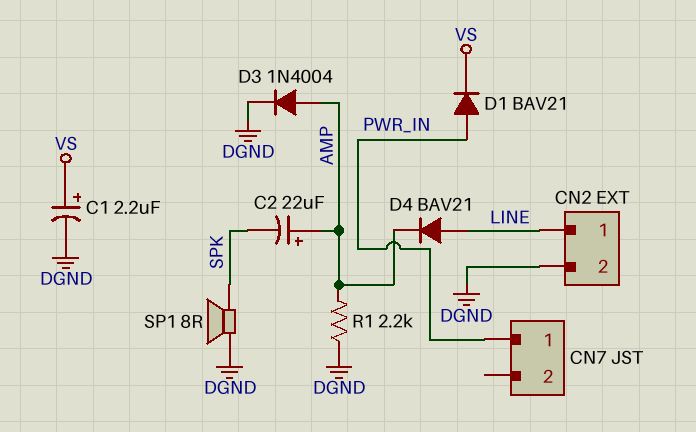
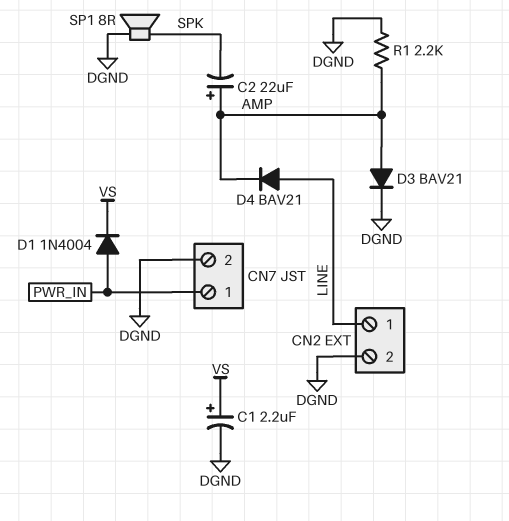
CN7 pin 2: none -> DGND
D1: diode BAV21 (A PWR_IN, K VS) -> diode 1N4004 (A PWR_IN, K VS)
D3: diode 1N4004 (A AMP, K DGND) -> diode BAV21 (A AMP, K DGND)

